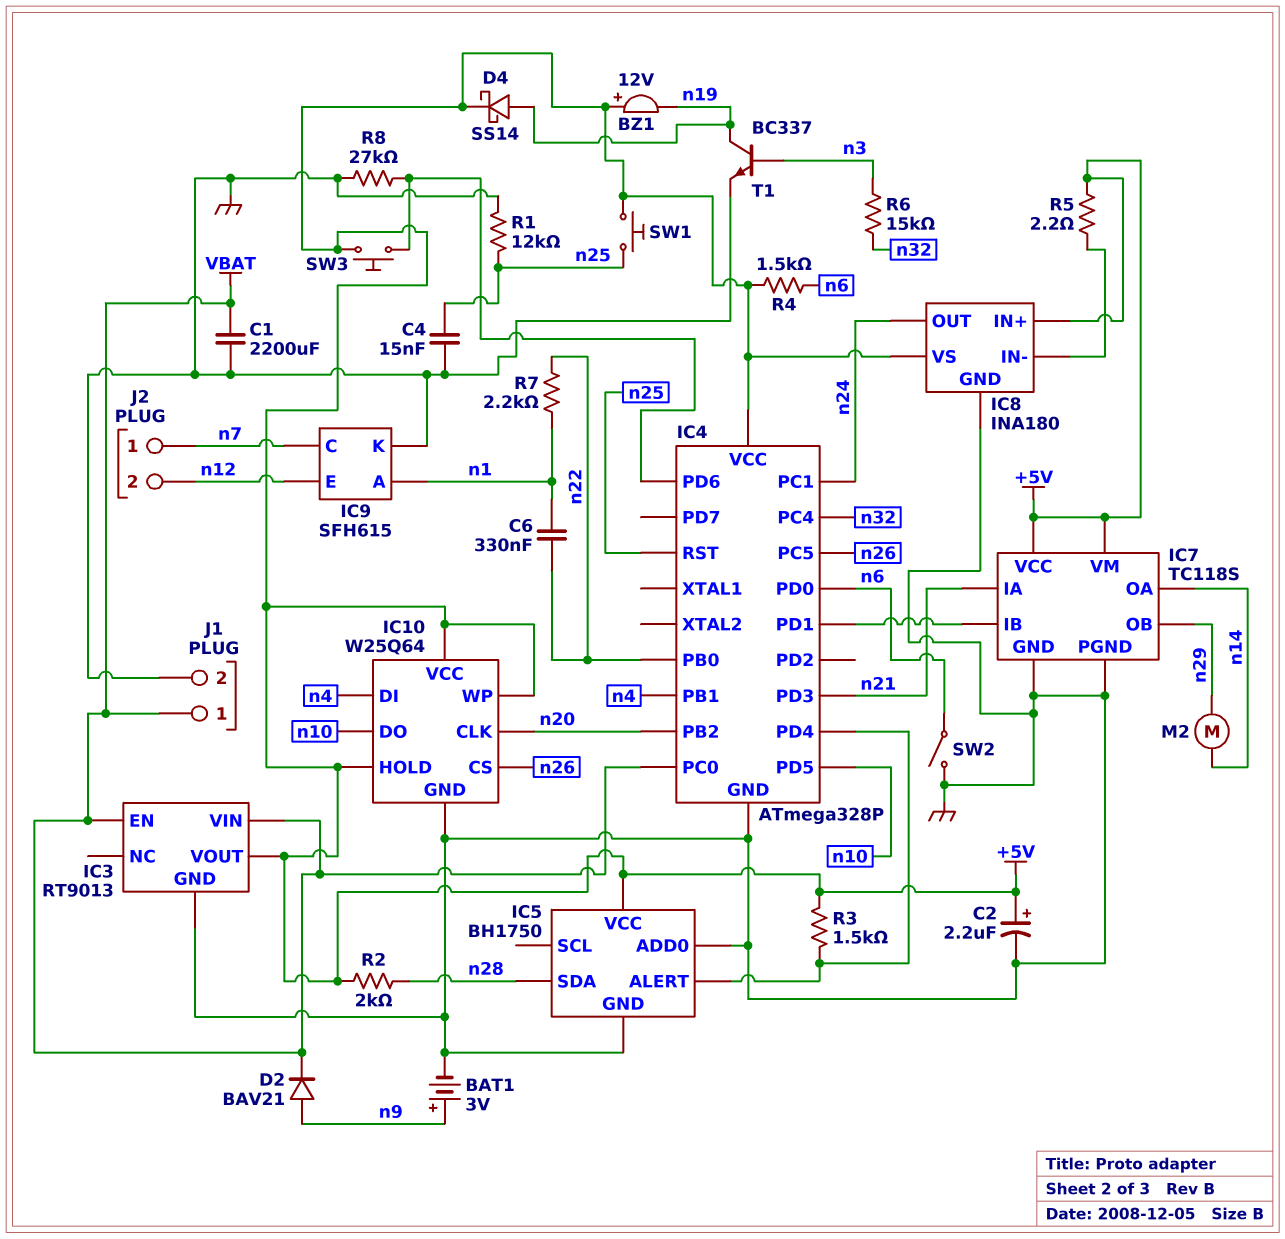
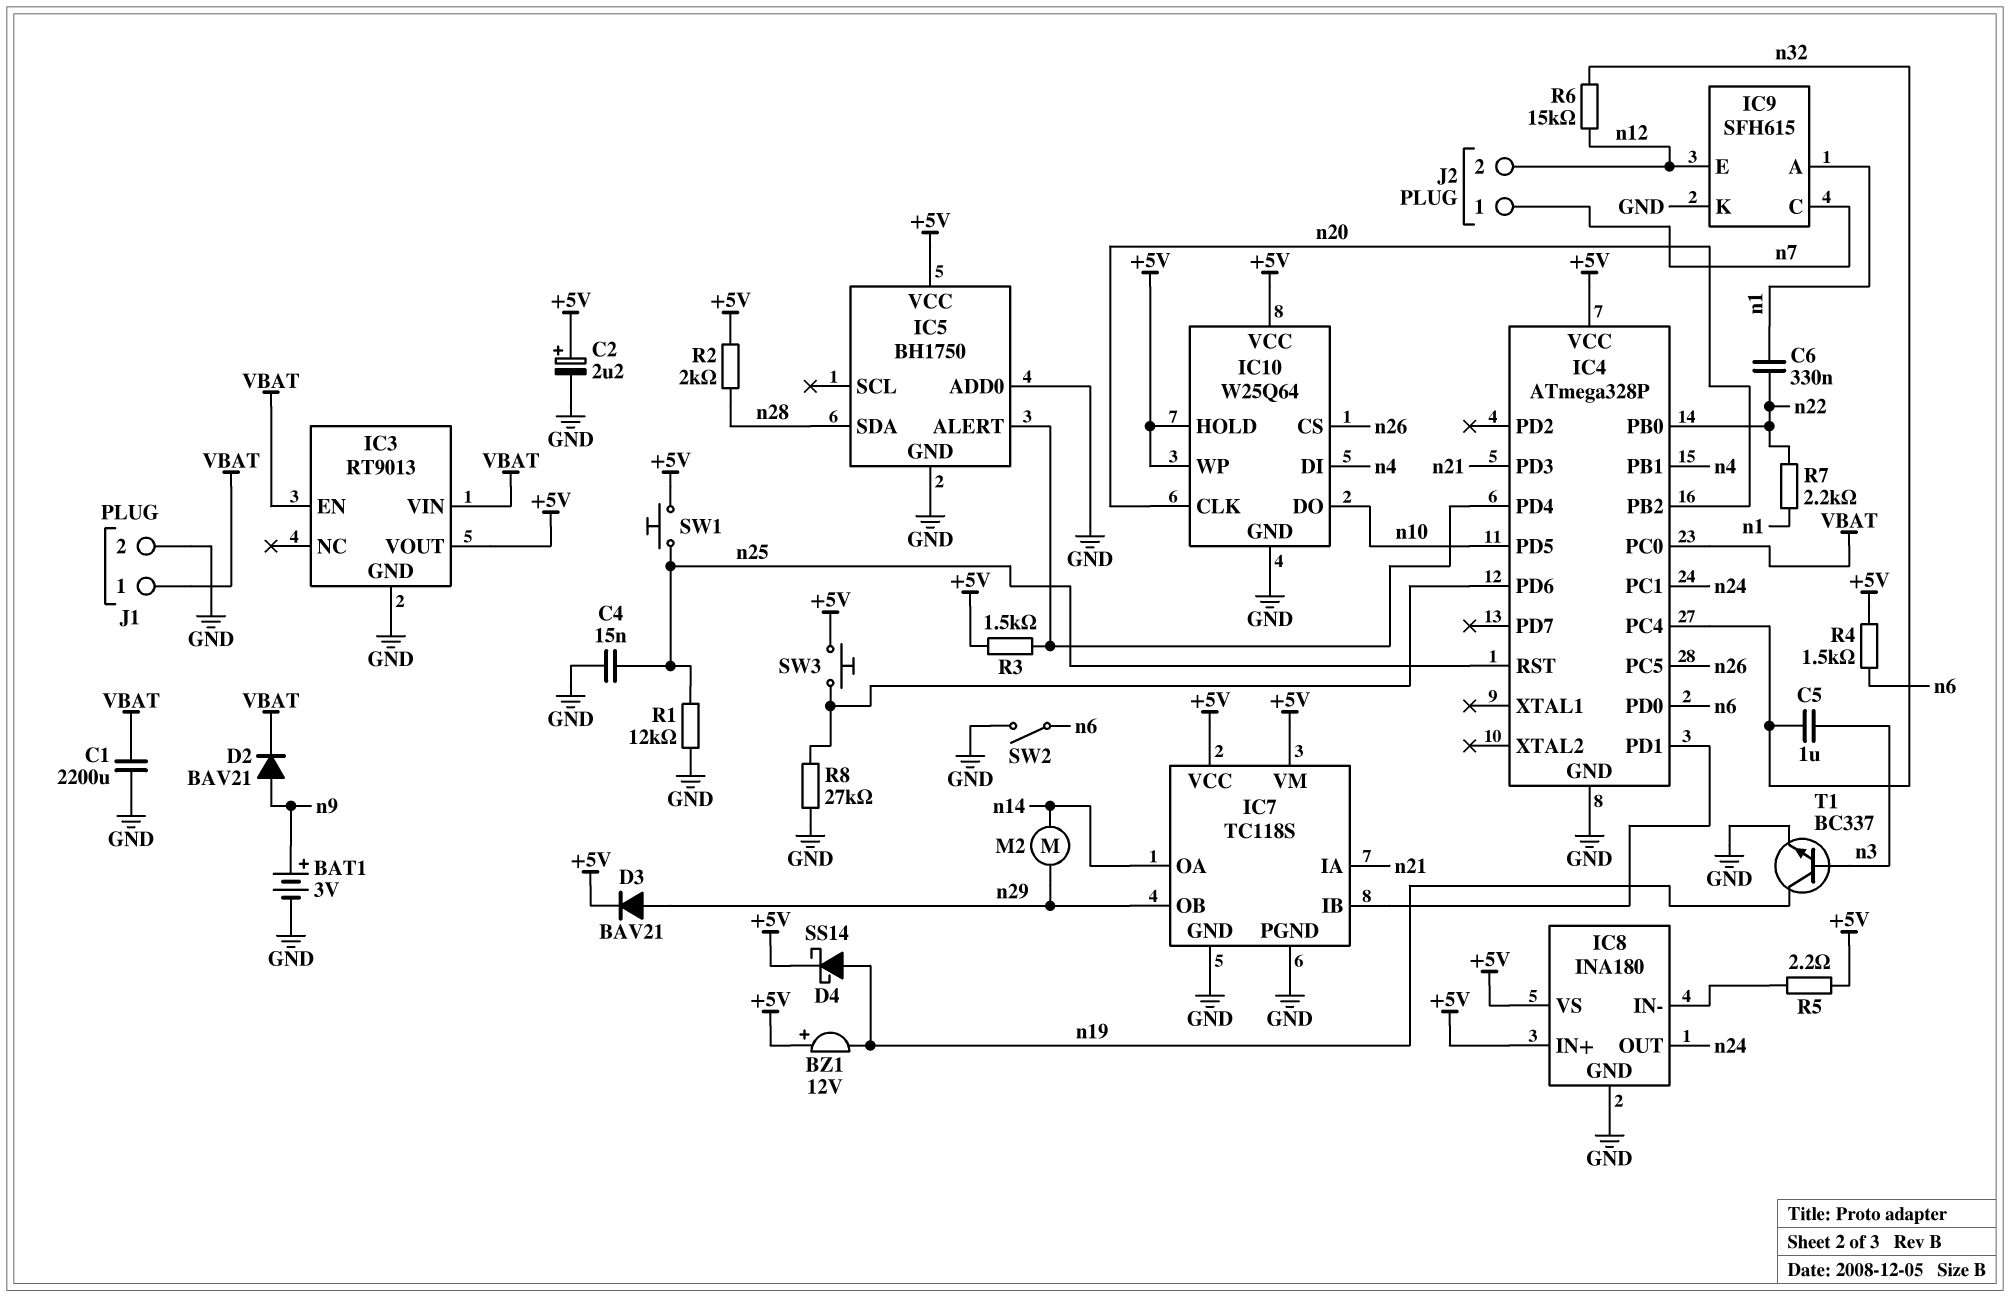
C5: none -> 1uF (n3, n32)
D3: none -> diode BAV21 (A n29, K +5V)
R6: 15k (n3, n32) -> 15k (n12, n32)

